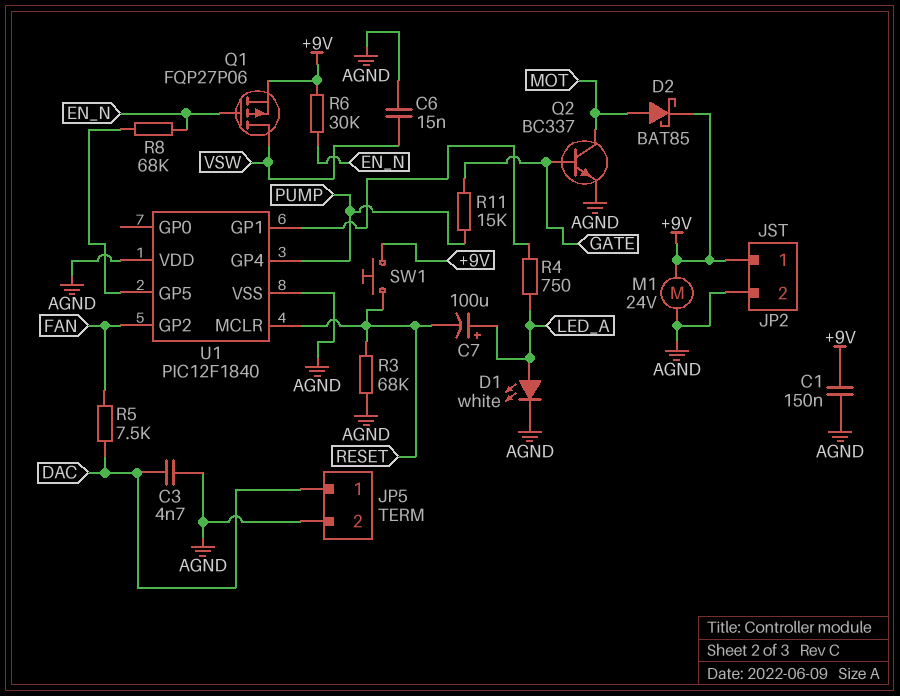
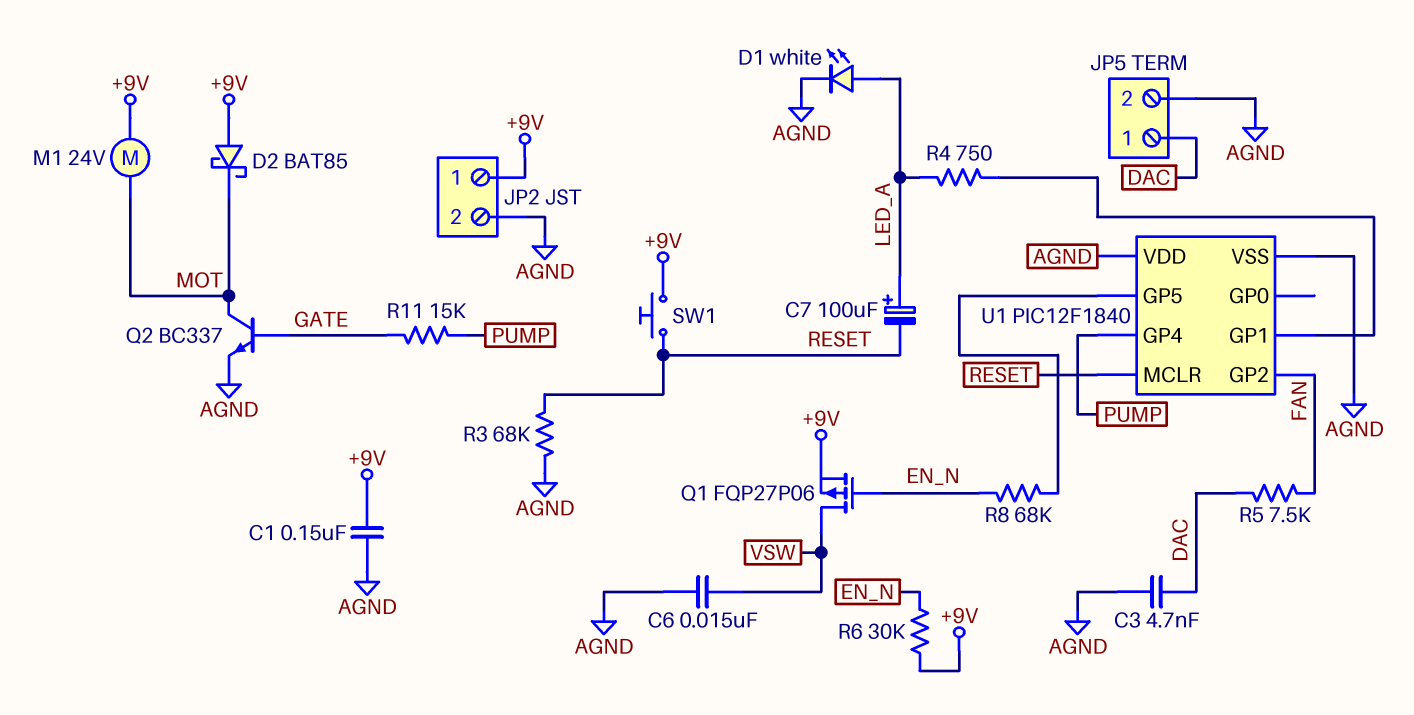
D2: schottky BAT85 (A MOT, K +9V) -> schottky BAT85 (A +9V, K MOT)
M1: motor 24V (+9V, AGND) -> motor 24V (+9V, MOT)

